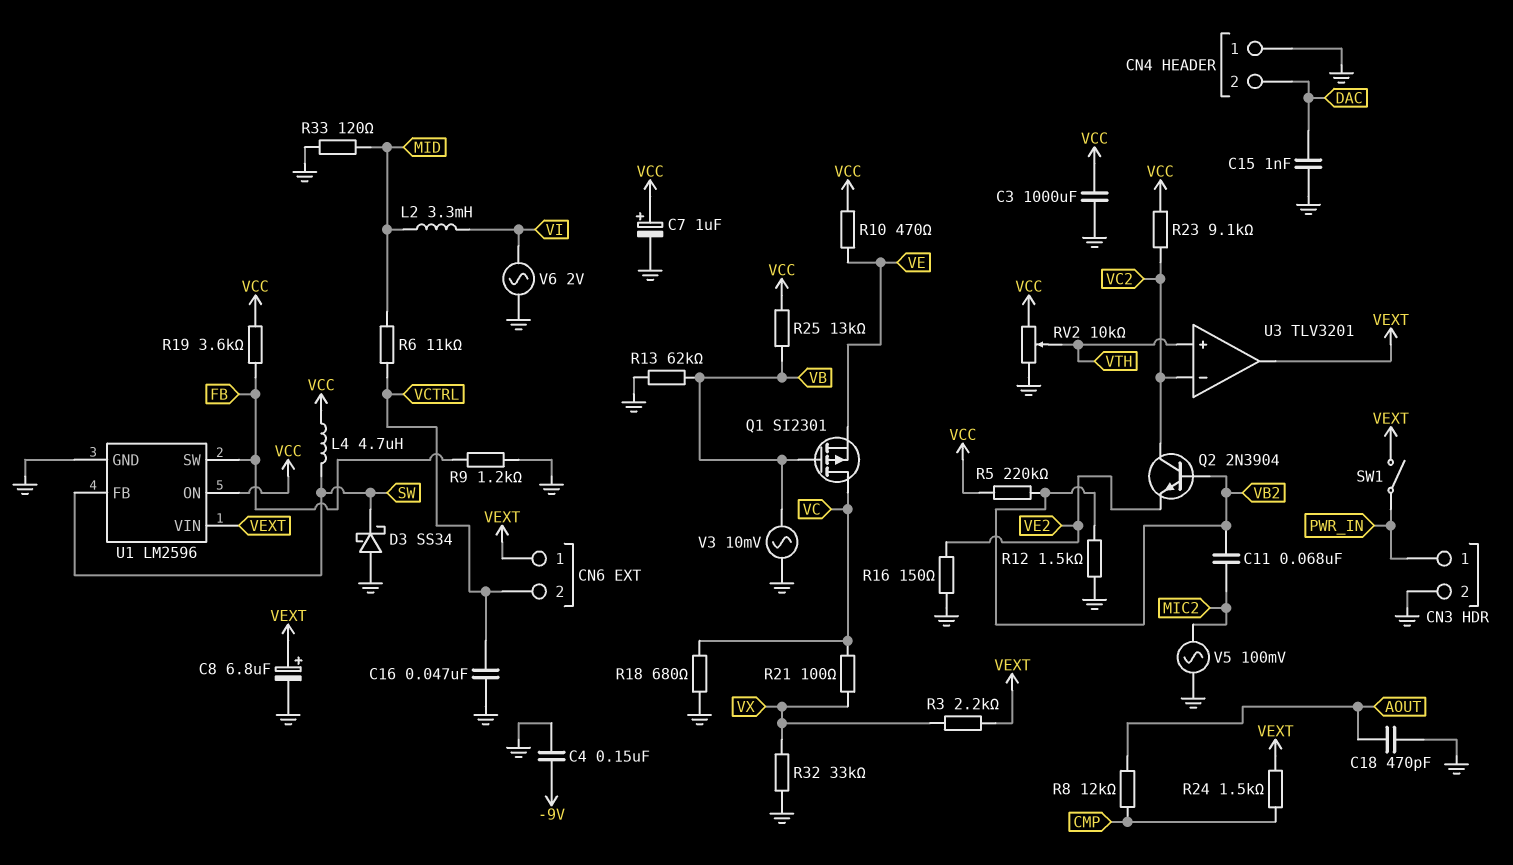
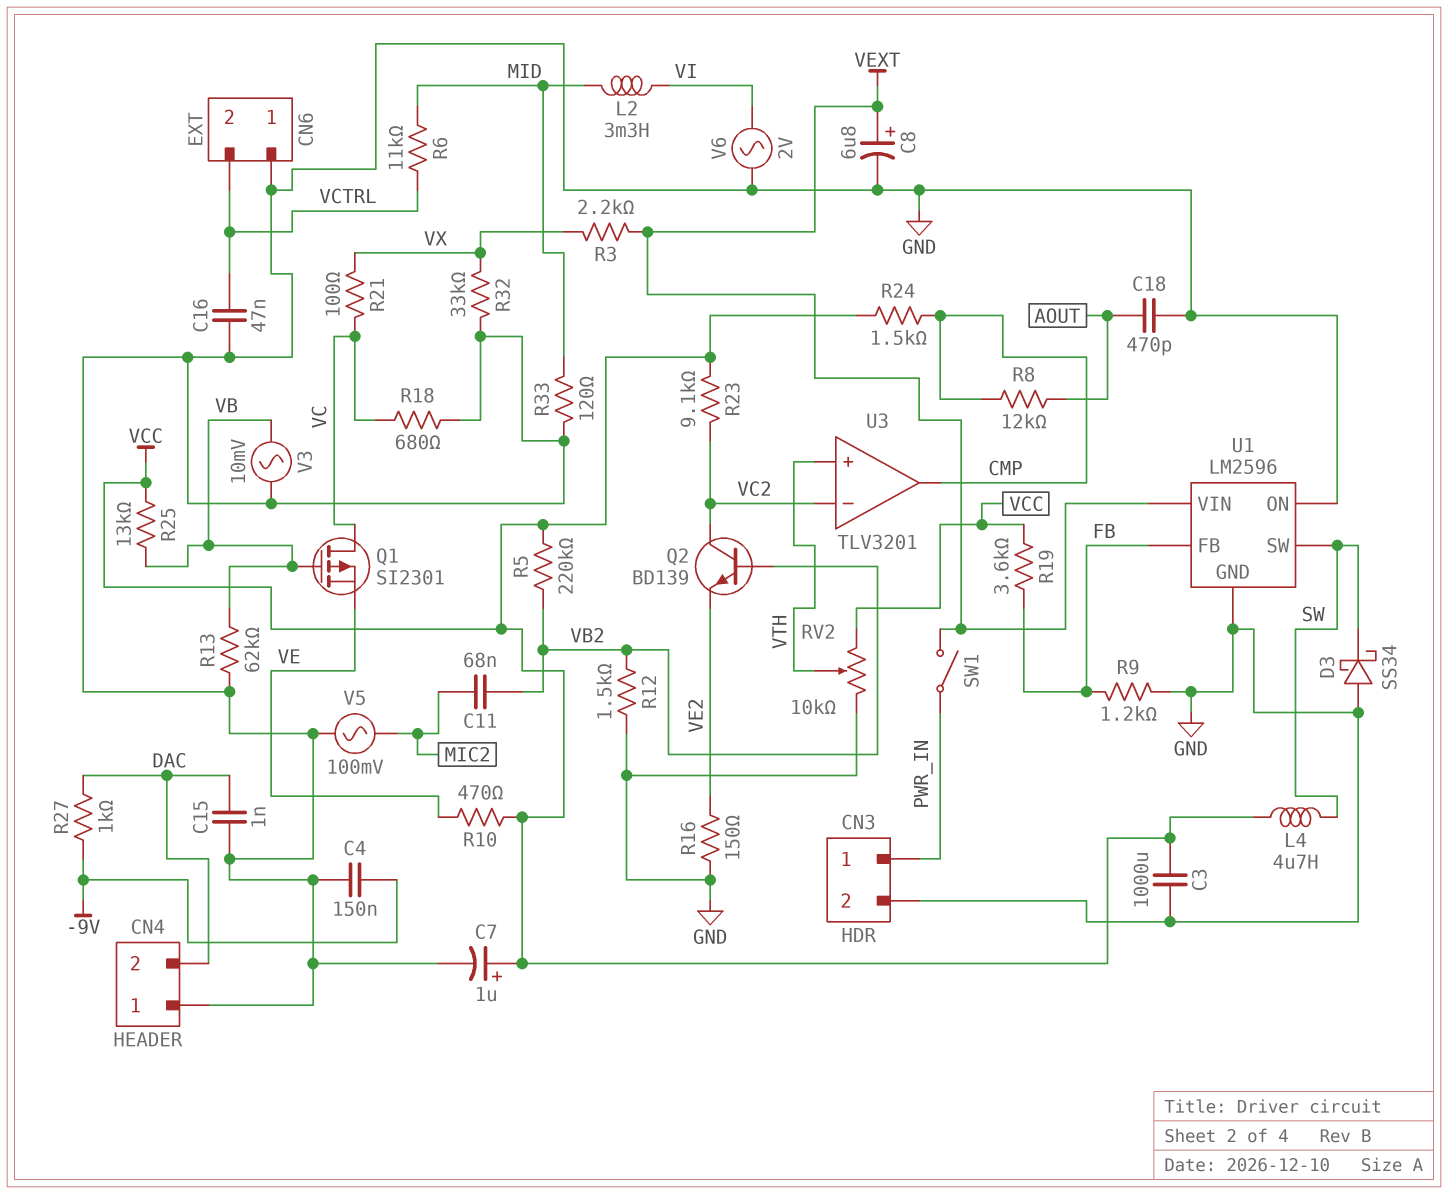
CN6 pin 1: VEXT -> GND
Q2: NPN 2N3904 (B VB2, C VC2, E VE2) -> NPN BD139 (B VB2, C VC2, E VE2)
R24: 1.5k (CMP, VEXT) -> 1.5k (CMP, VCC)
R27: none -> 1k (-9V, DAC)
U1 pin FB: SW -> FB
U1 pin ON: VCC -> GND
U1 pin SW: FB -> SW
U3 pin out: VEXT -> CMP

